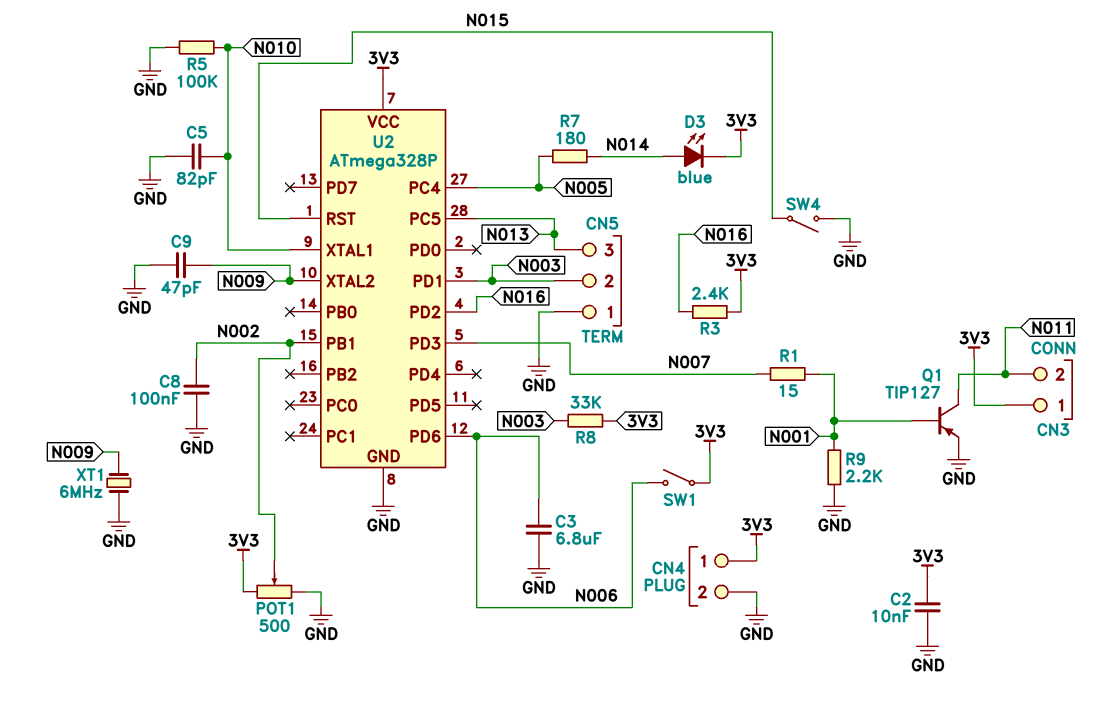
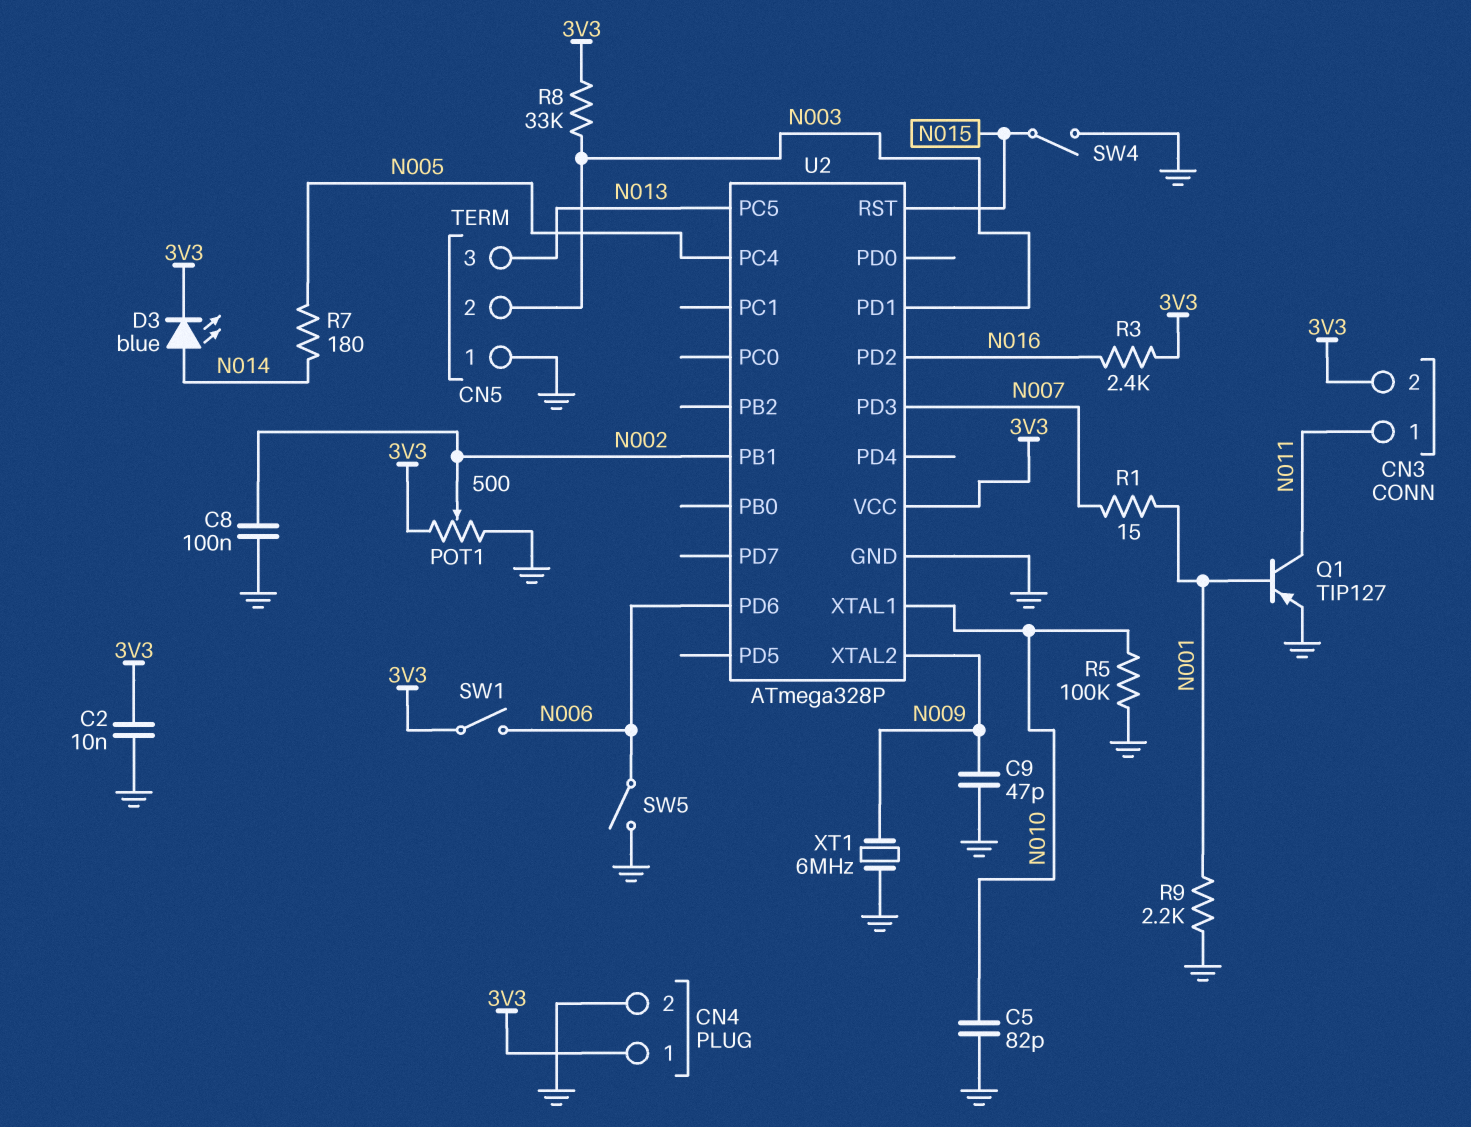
C3: 6.8uF (GND, N006) -> none
CN3 pin 1: 3V3 -> N011
CN3 pin 2: N011 -> 3V3
SW5: none -> switch (GND, N006)

